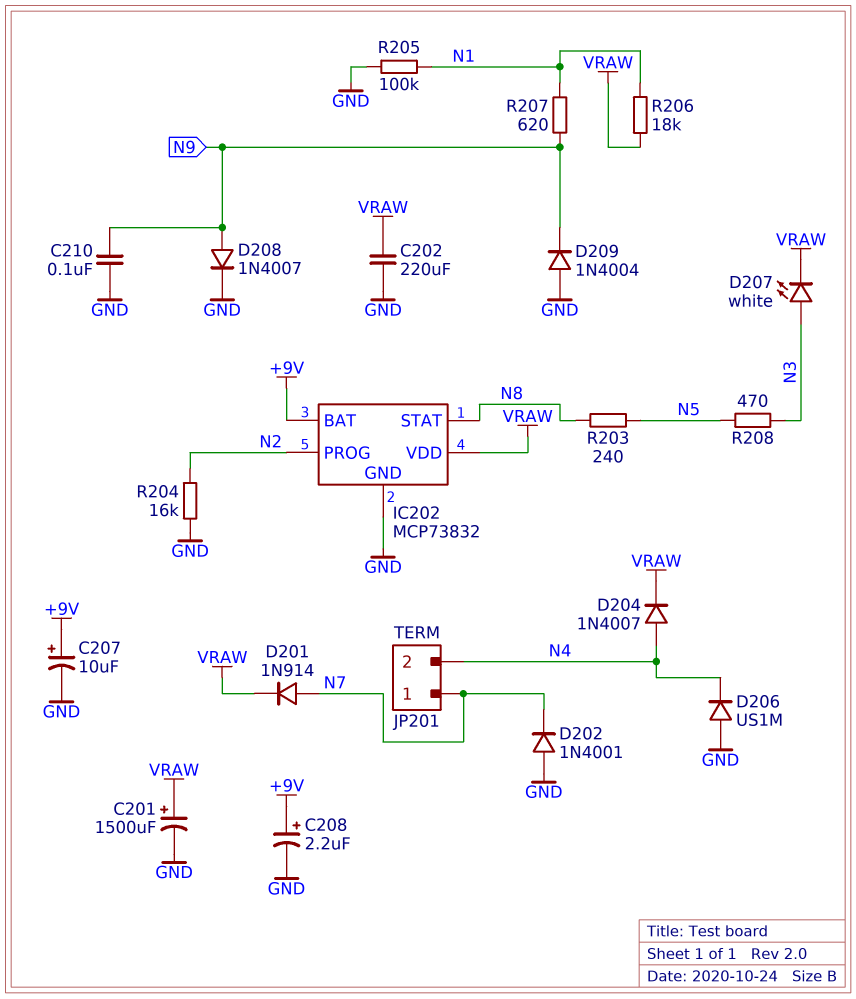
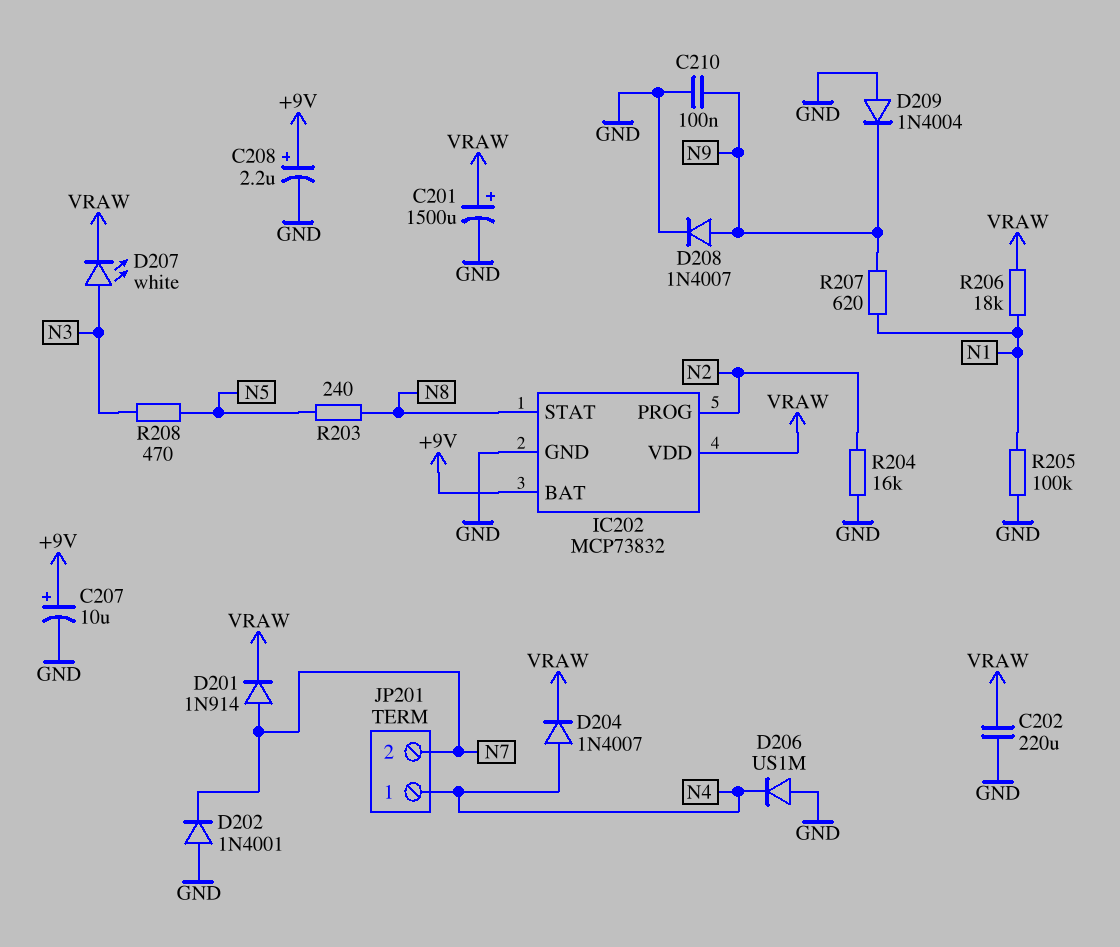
JP201 pin 1: N7 -> N4
JP201 pin 2: N4 -> N7

